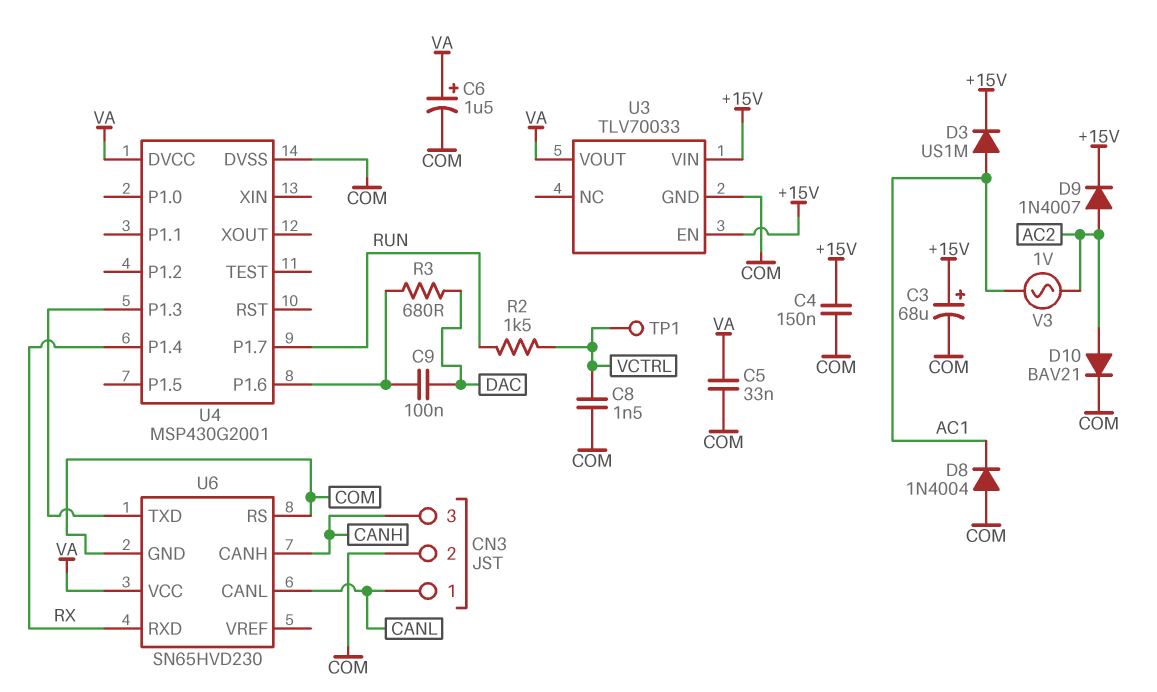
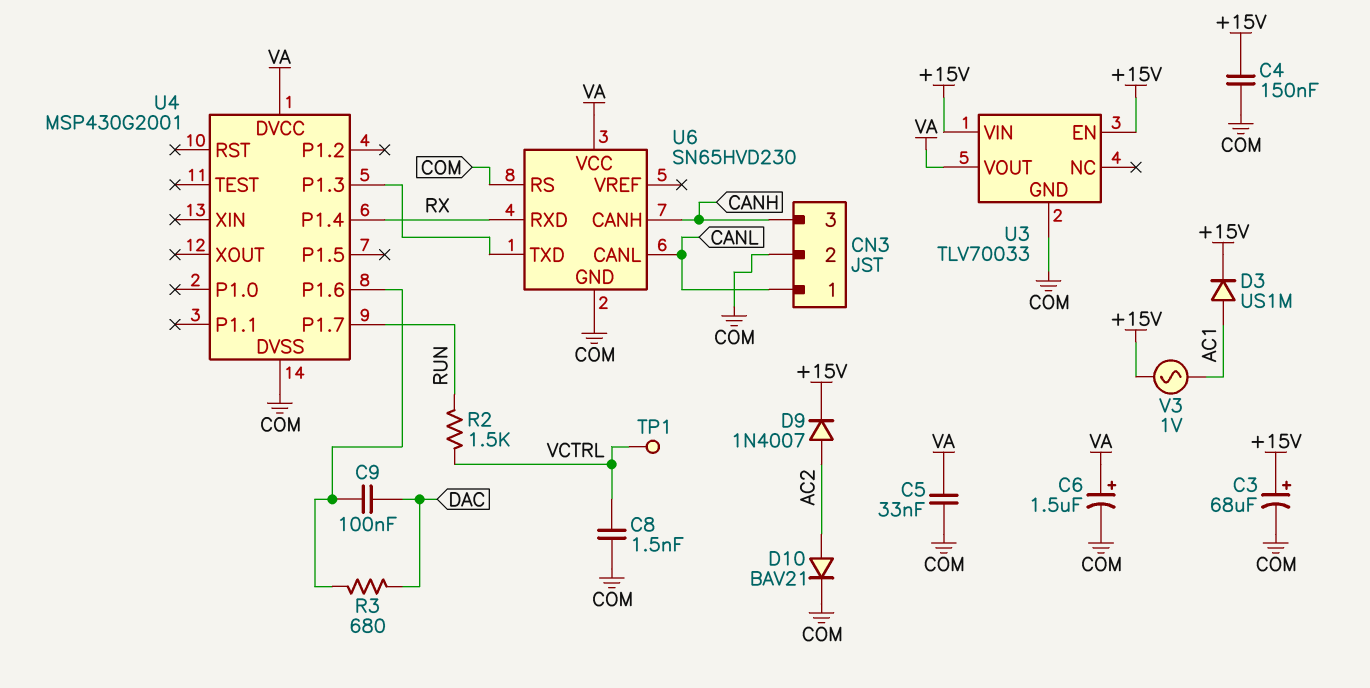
D8: diode 1N4004 (A COM, K AC1) -> none
V3: AC 1V (AC1, AC2) -> AC 1V (+15V, AC1)

